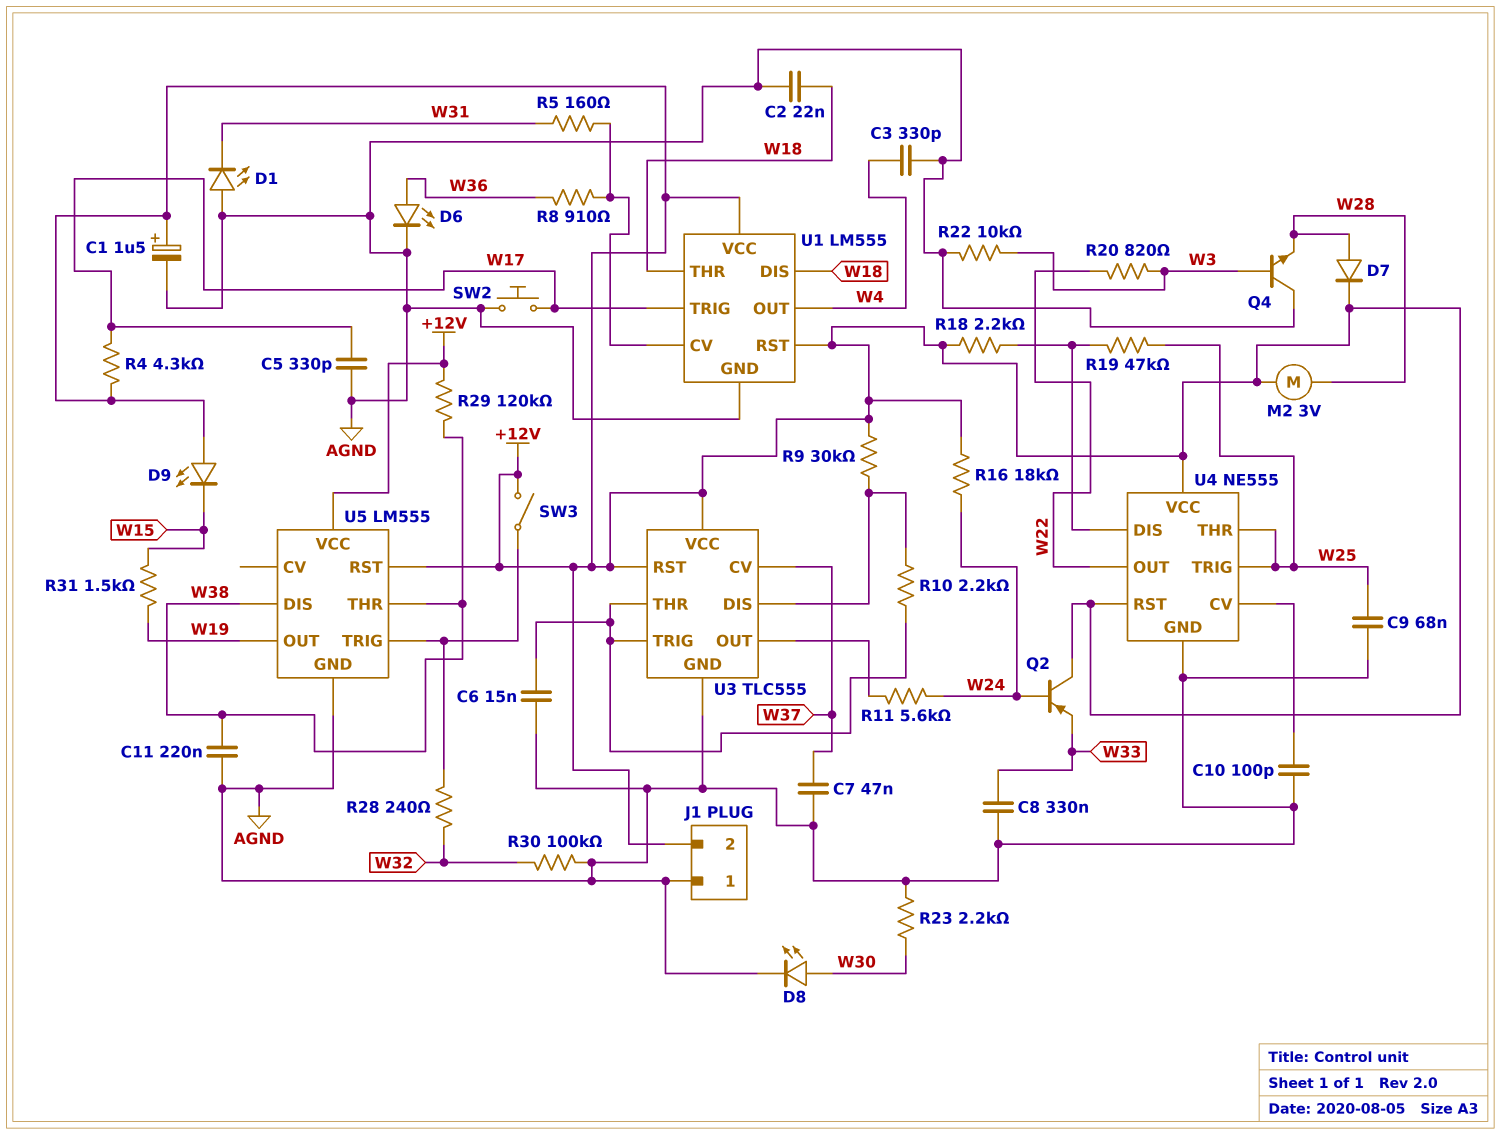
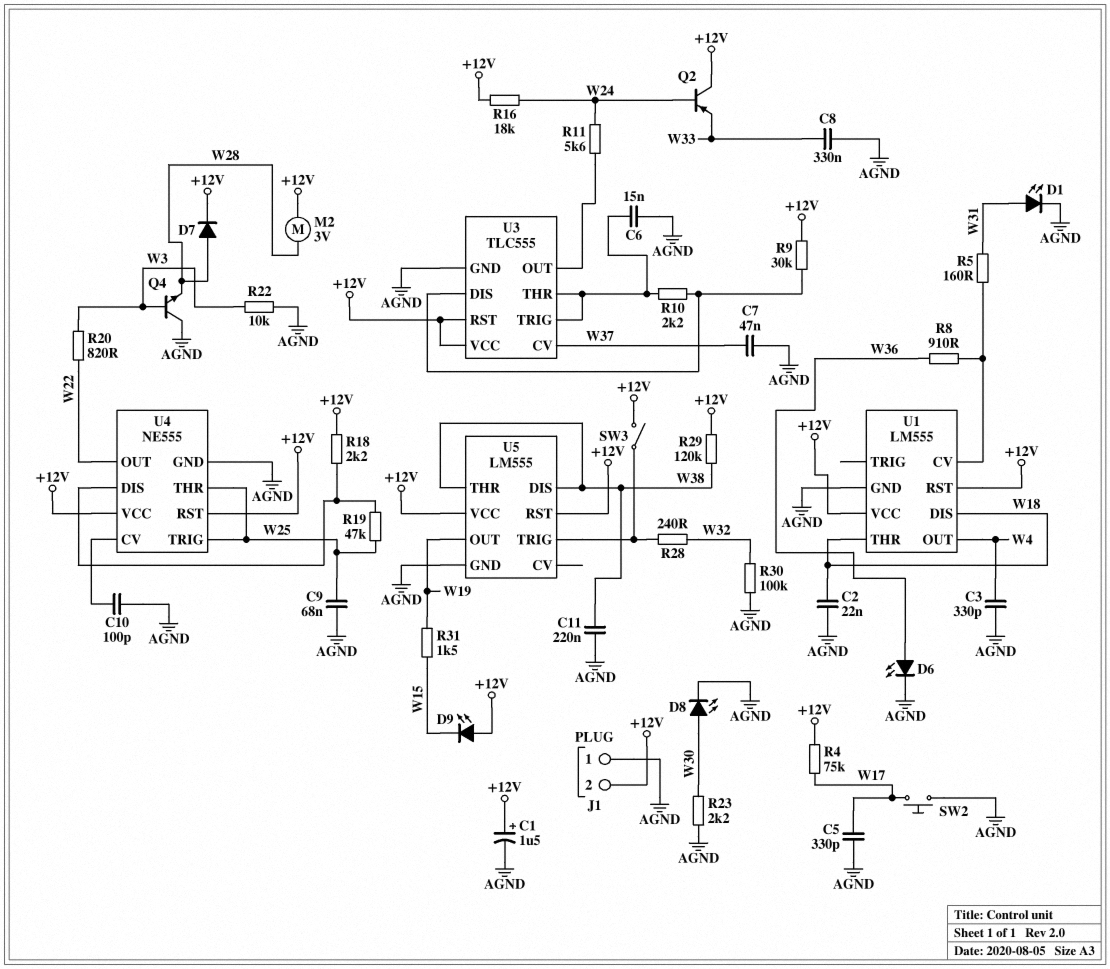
D1: LED (A AGND, K W31) -> LED (A W31, K AGND)
R4: 4.3k (+12V, W17) -> 75k (+12V, W17)
U1 pin TRIG: W17 -> none

